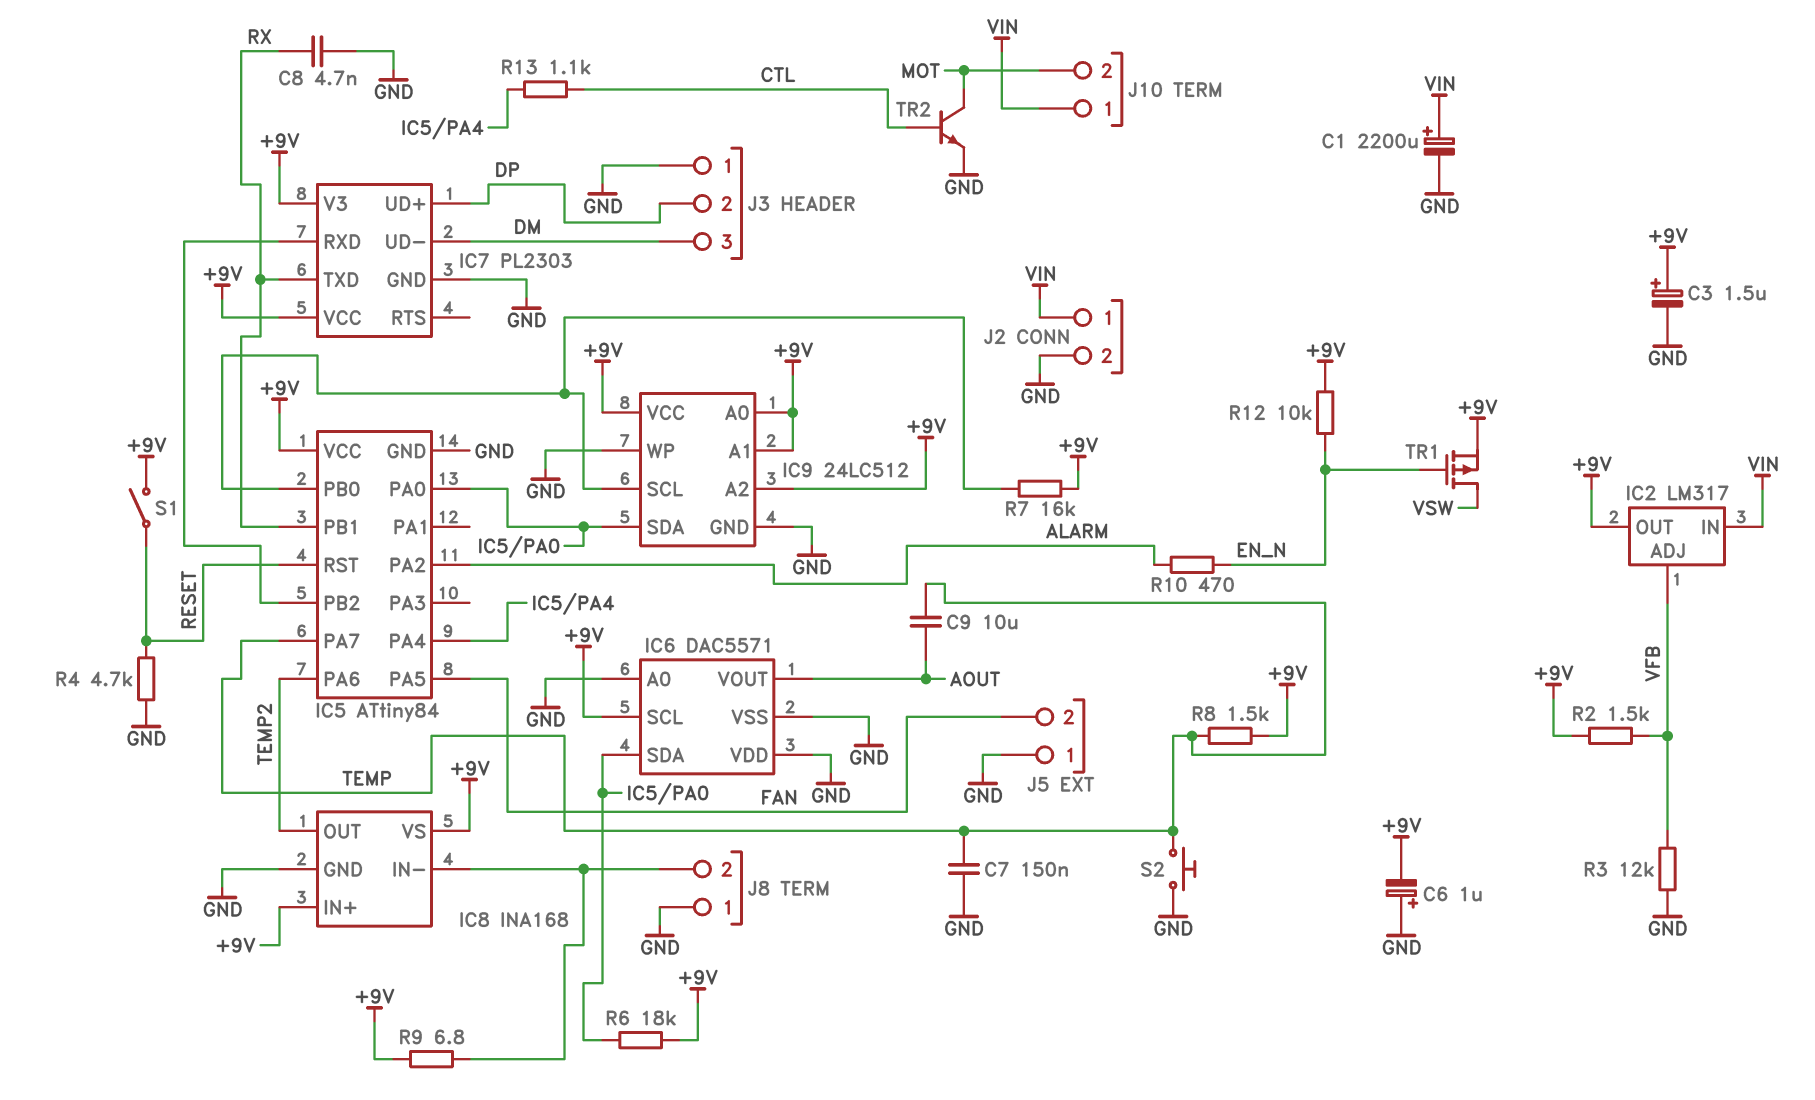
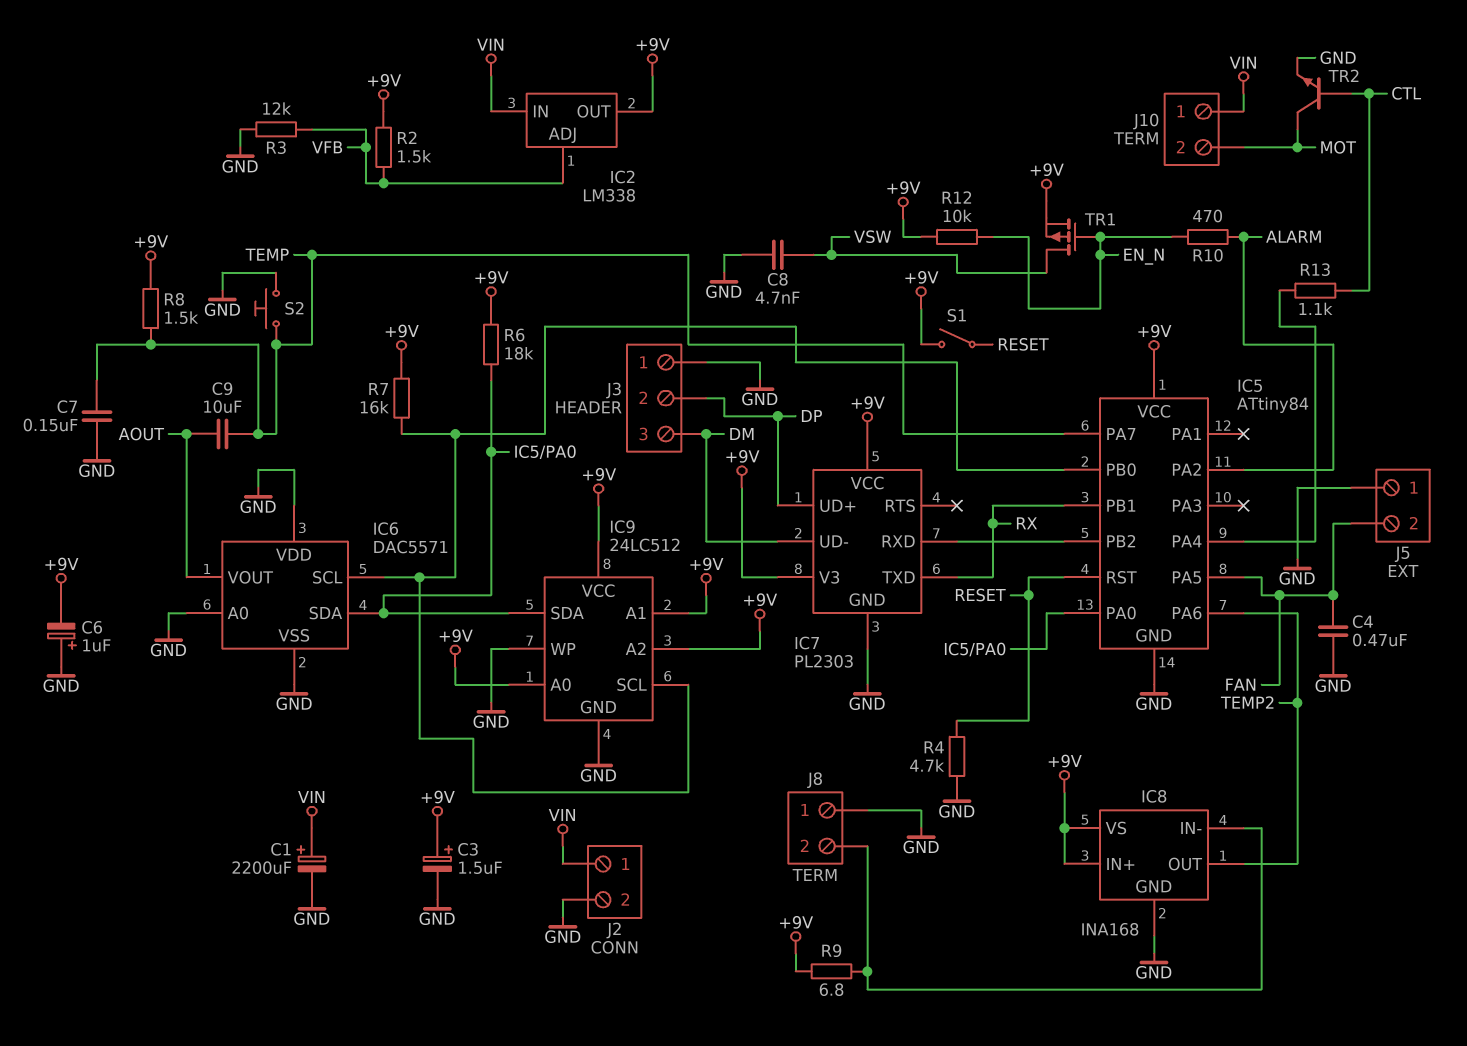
C4: none -> 470nF (FAN, GND)
C8: 4.7nF (GND, RX) -> 4.7nF (GND, VSW)
IC2: LM317 -> LM338
IC6 pin SCL: +9V -> IC5/PB0

